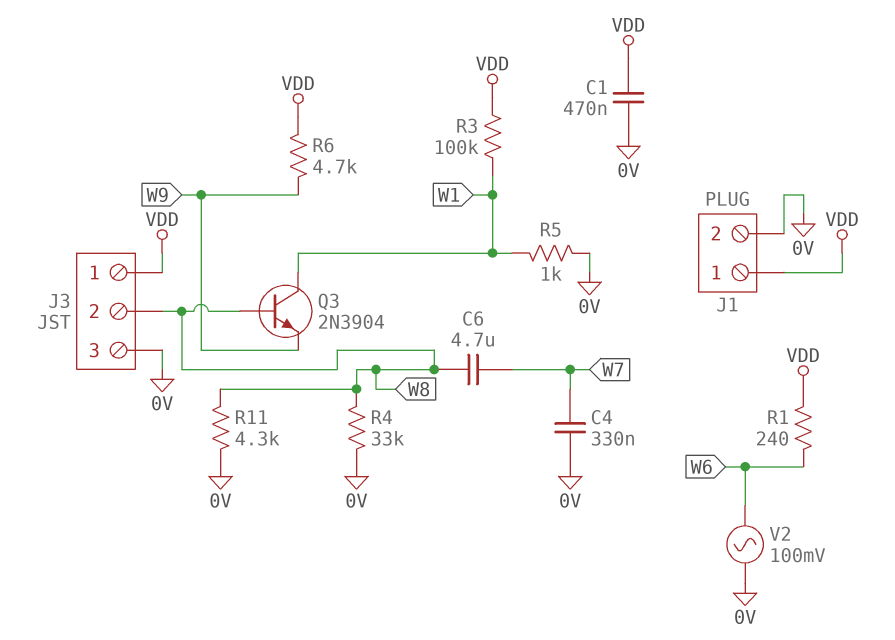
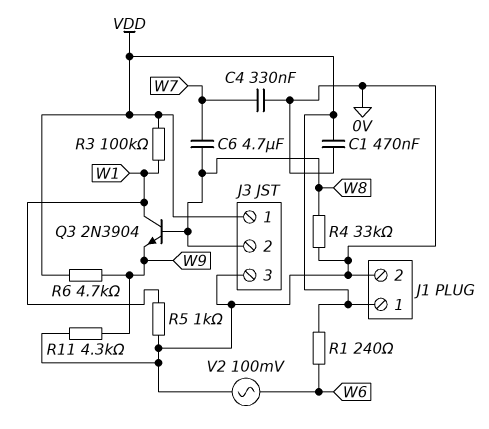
R11: 4.3k (0V, W8) -> 4.3k (0V, W9)

